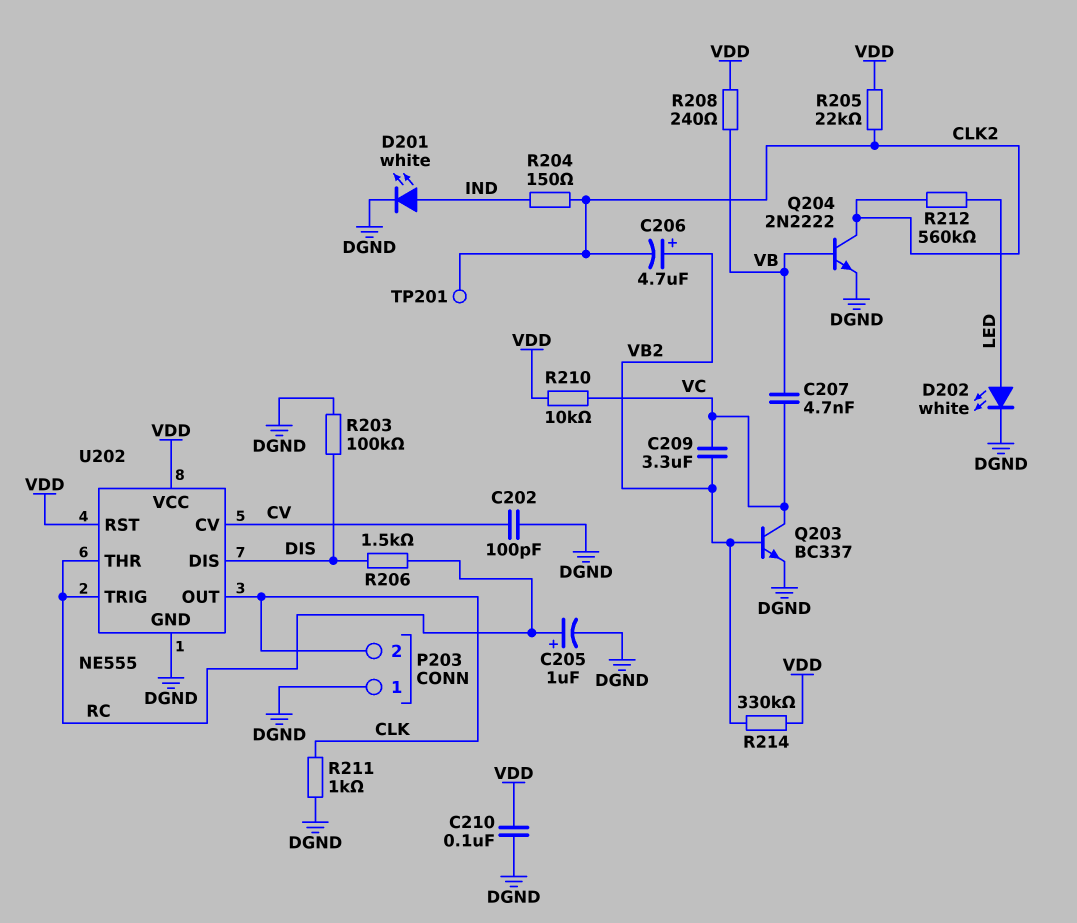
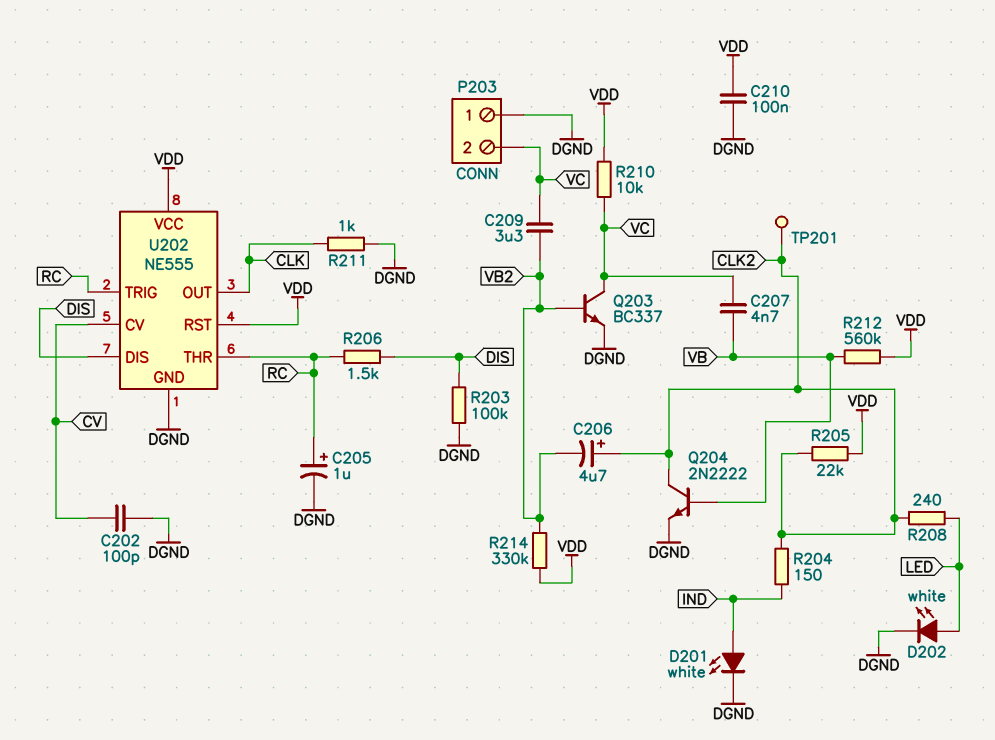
C206: 4.7uF (plus VB2, minus CLK2) -> 4.7uF (plus CLK2, minus VB2)
P203 pin 2: CLK -> VC
R208: 240 (VB, VDD) -> 240 (CLK2, LED)
R212: 560k (CLK2, LED) -> 560k (VB, VDD)

